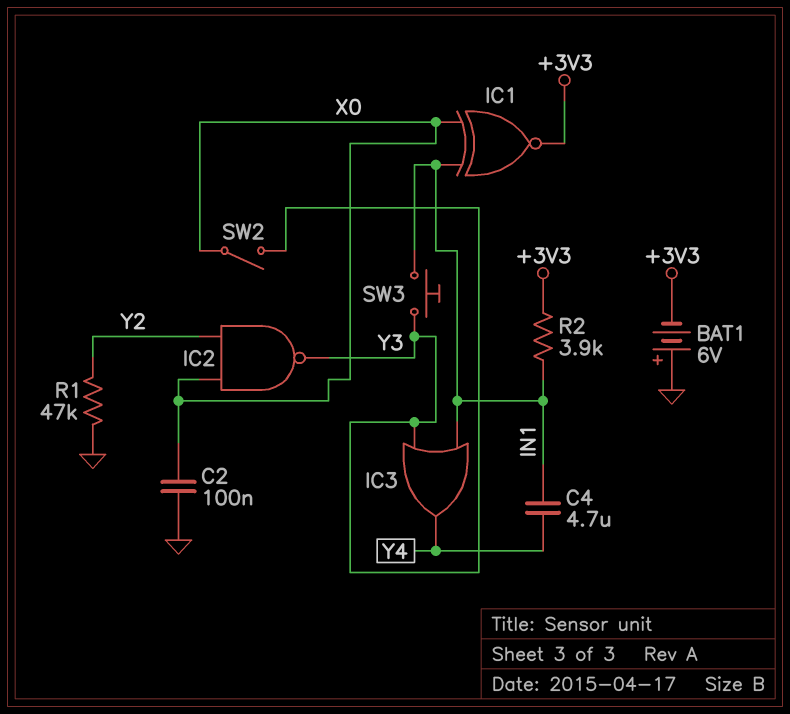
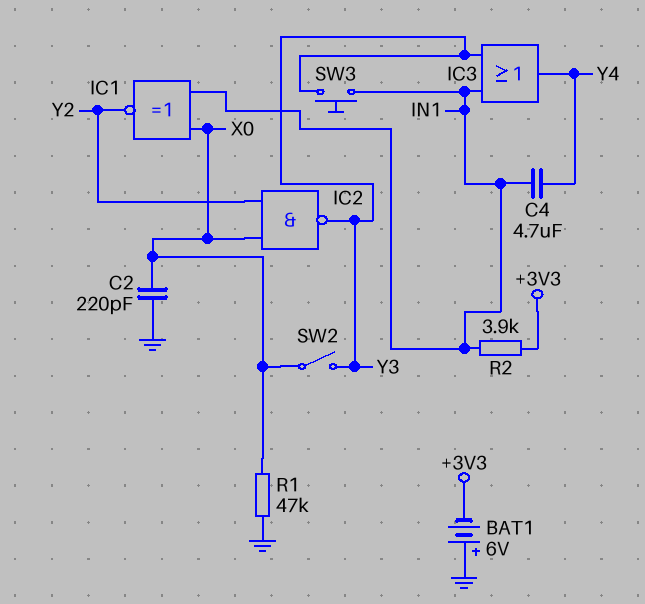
C2: 100nF (GND, X0) -> 220pF (GND, X0)
IC1: XNOR (in IN1, in X0, out +3V3) -> XNOR (in IN1, in X0, out Y2)
R1: 47k (GND, Y2) -> 47k (GND, X0)

